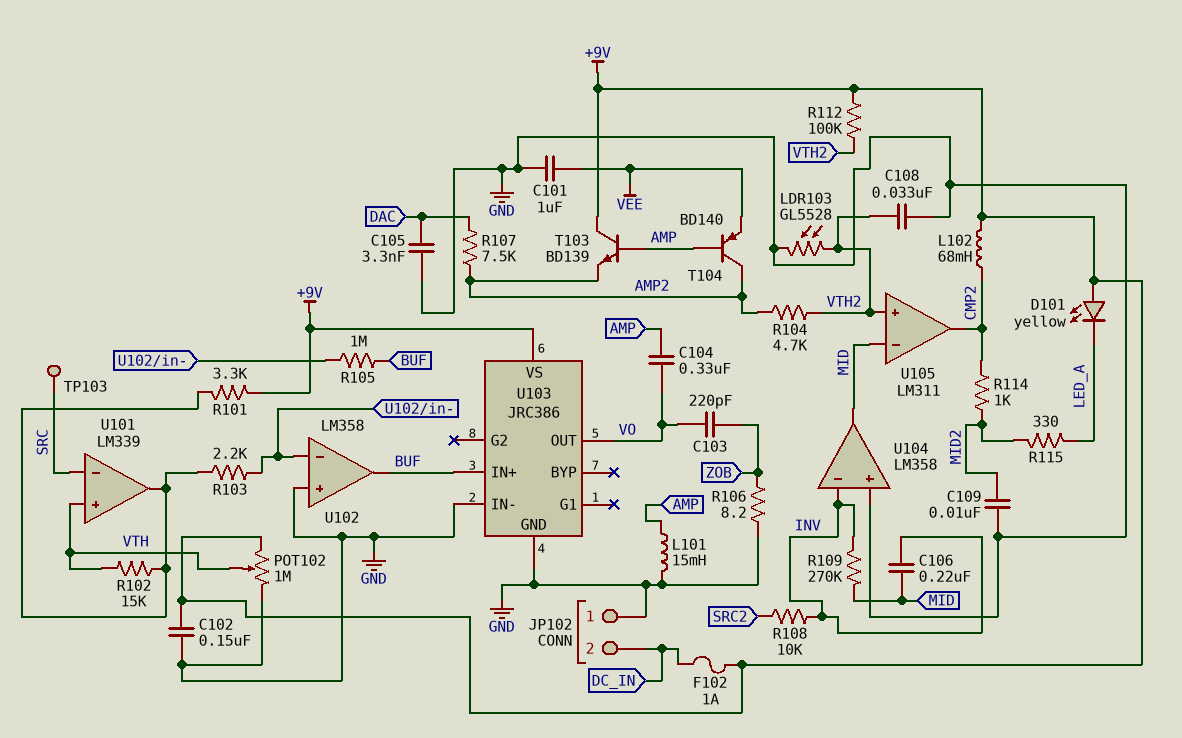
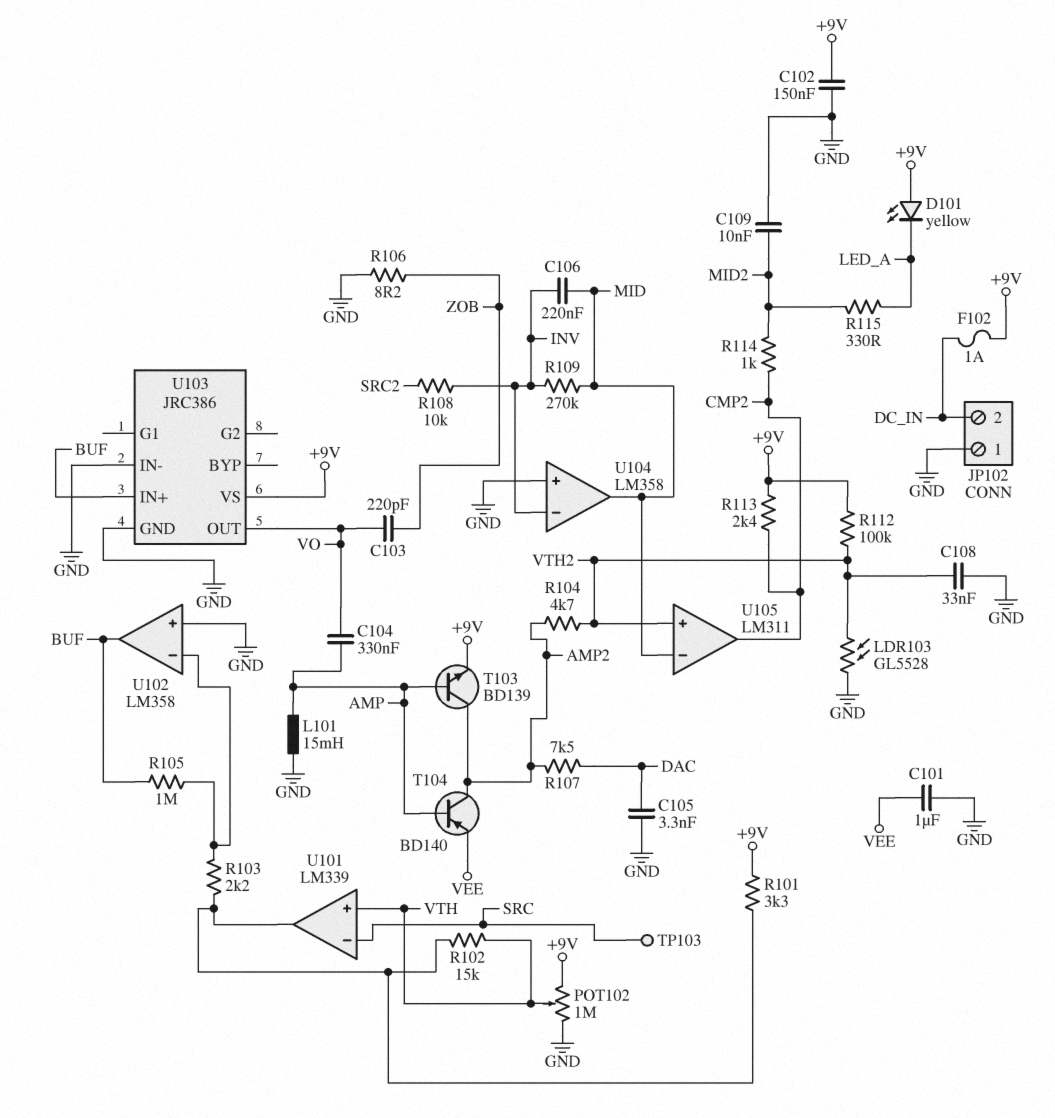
L102: 68mH (+9V, CMP2) -> none
R113: none -> 2.4k (+9V, CMP2)
T103: NPN BD139 (B AMP, C +9V, E AMP2) -> NPN BD139 (B AMP, C AMP2, E +9V)

